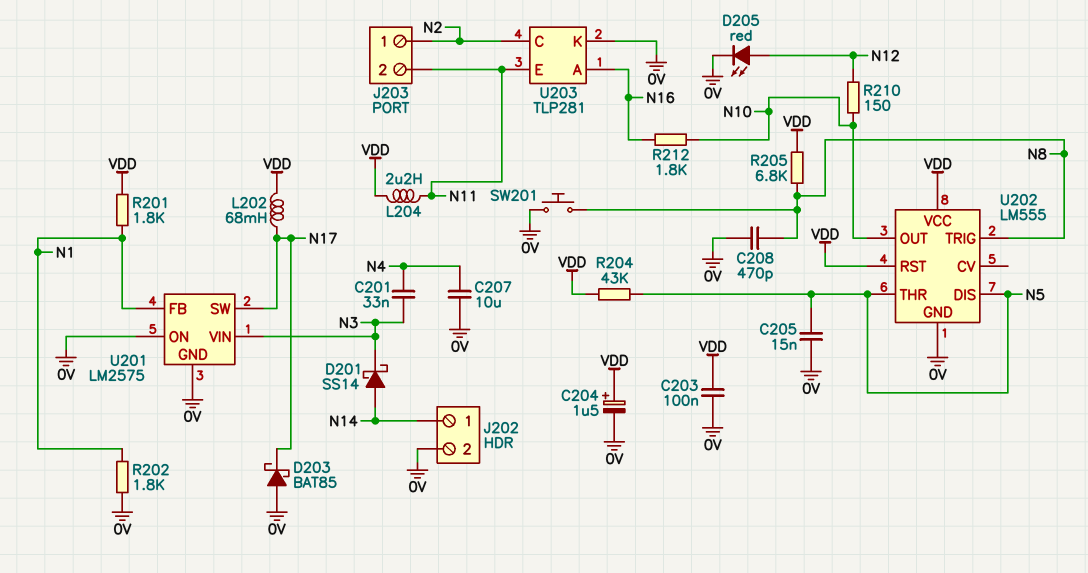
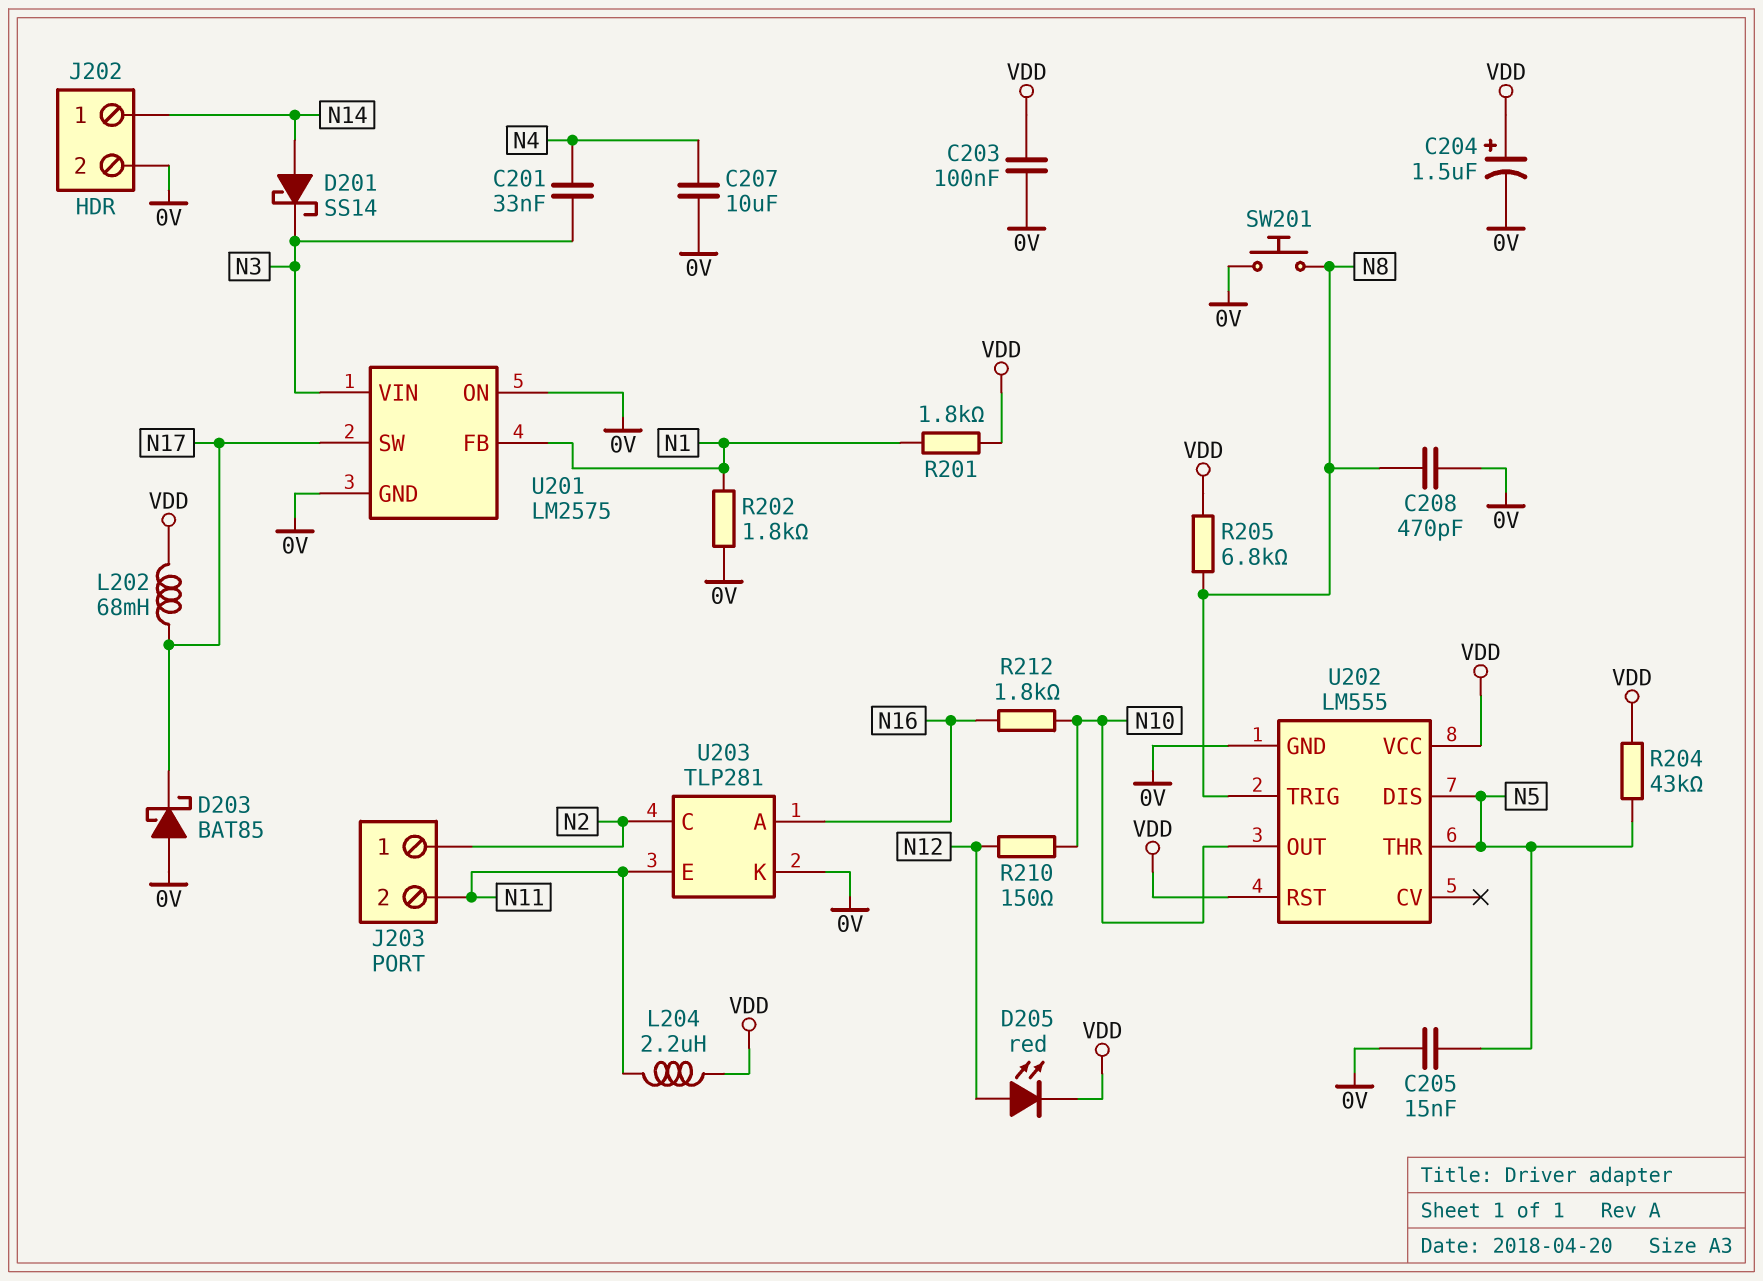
D205: LED red (A N12, K 0V) -> LED red (A N12, K VDD)

